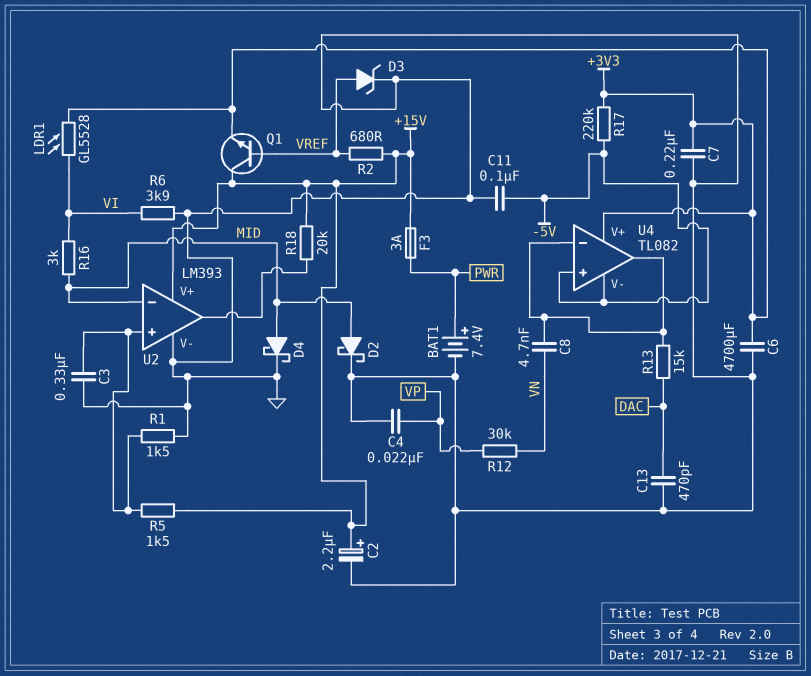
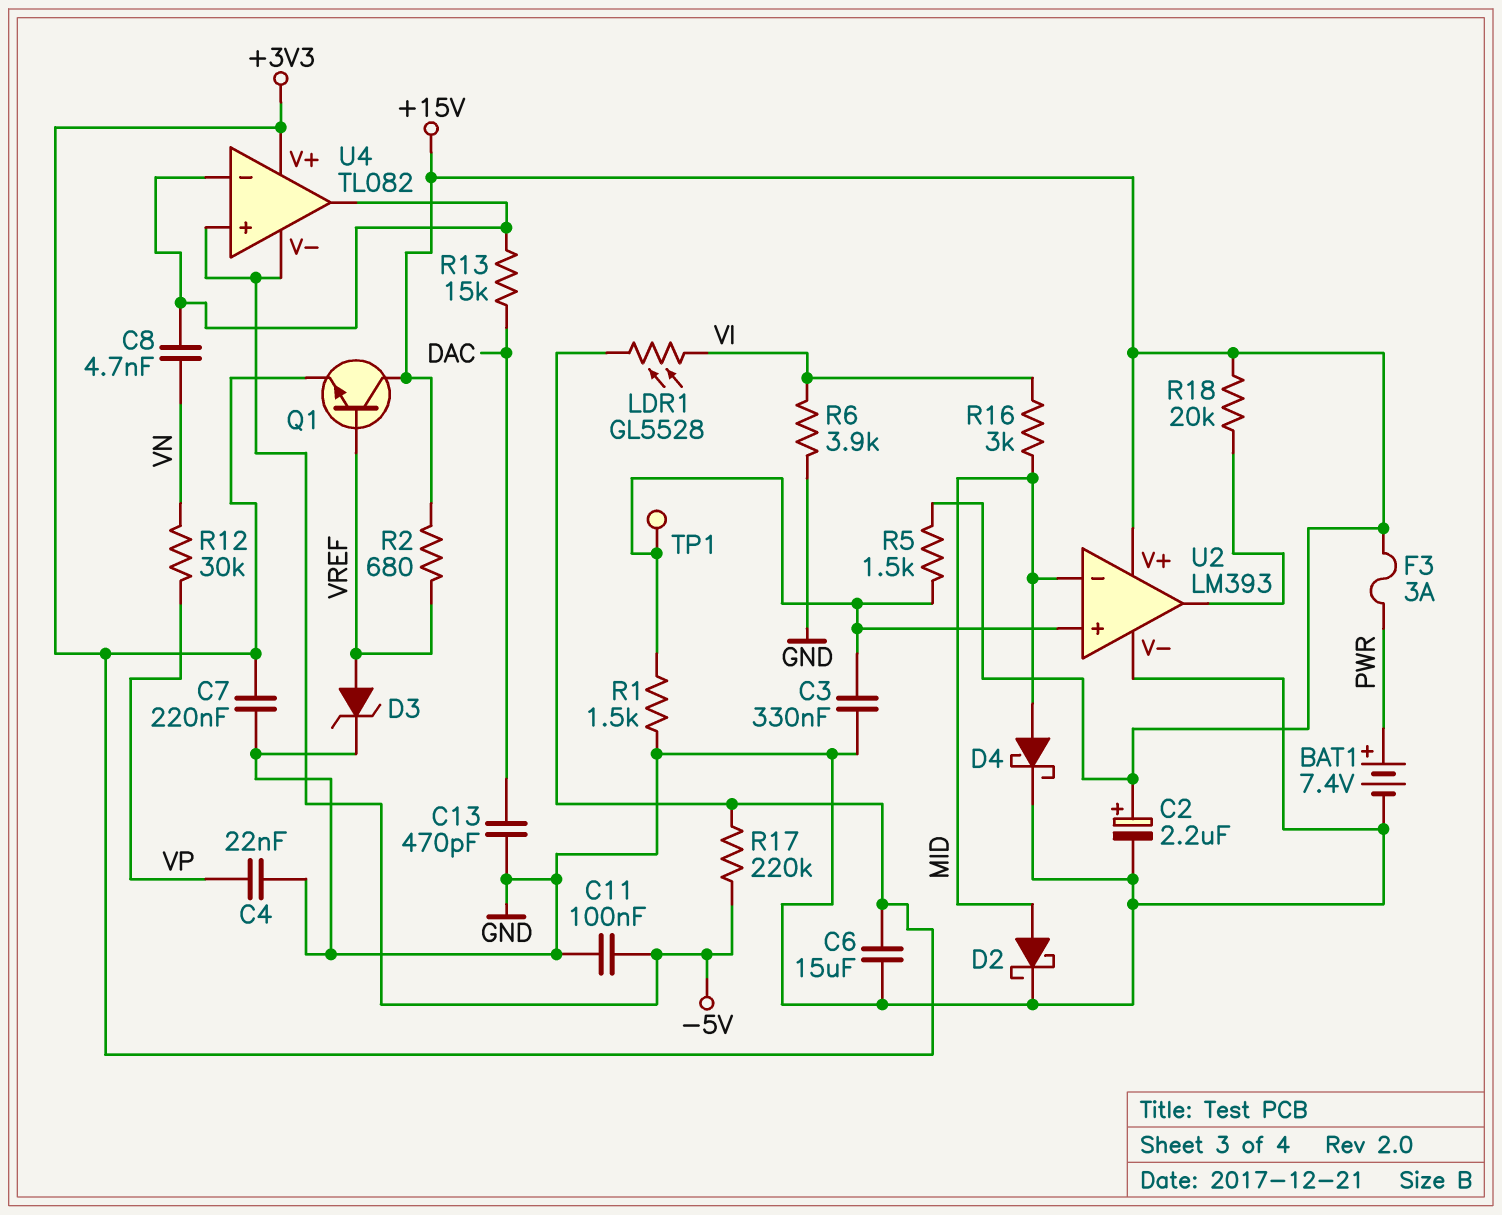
C6: 4700uF (+3V3, GND) -> 15uF (+3V3, GND)
TP1: none -> test point (U2/in+)

